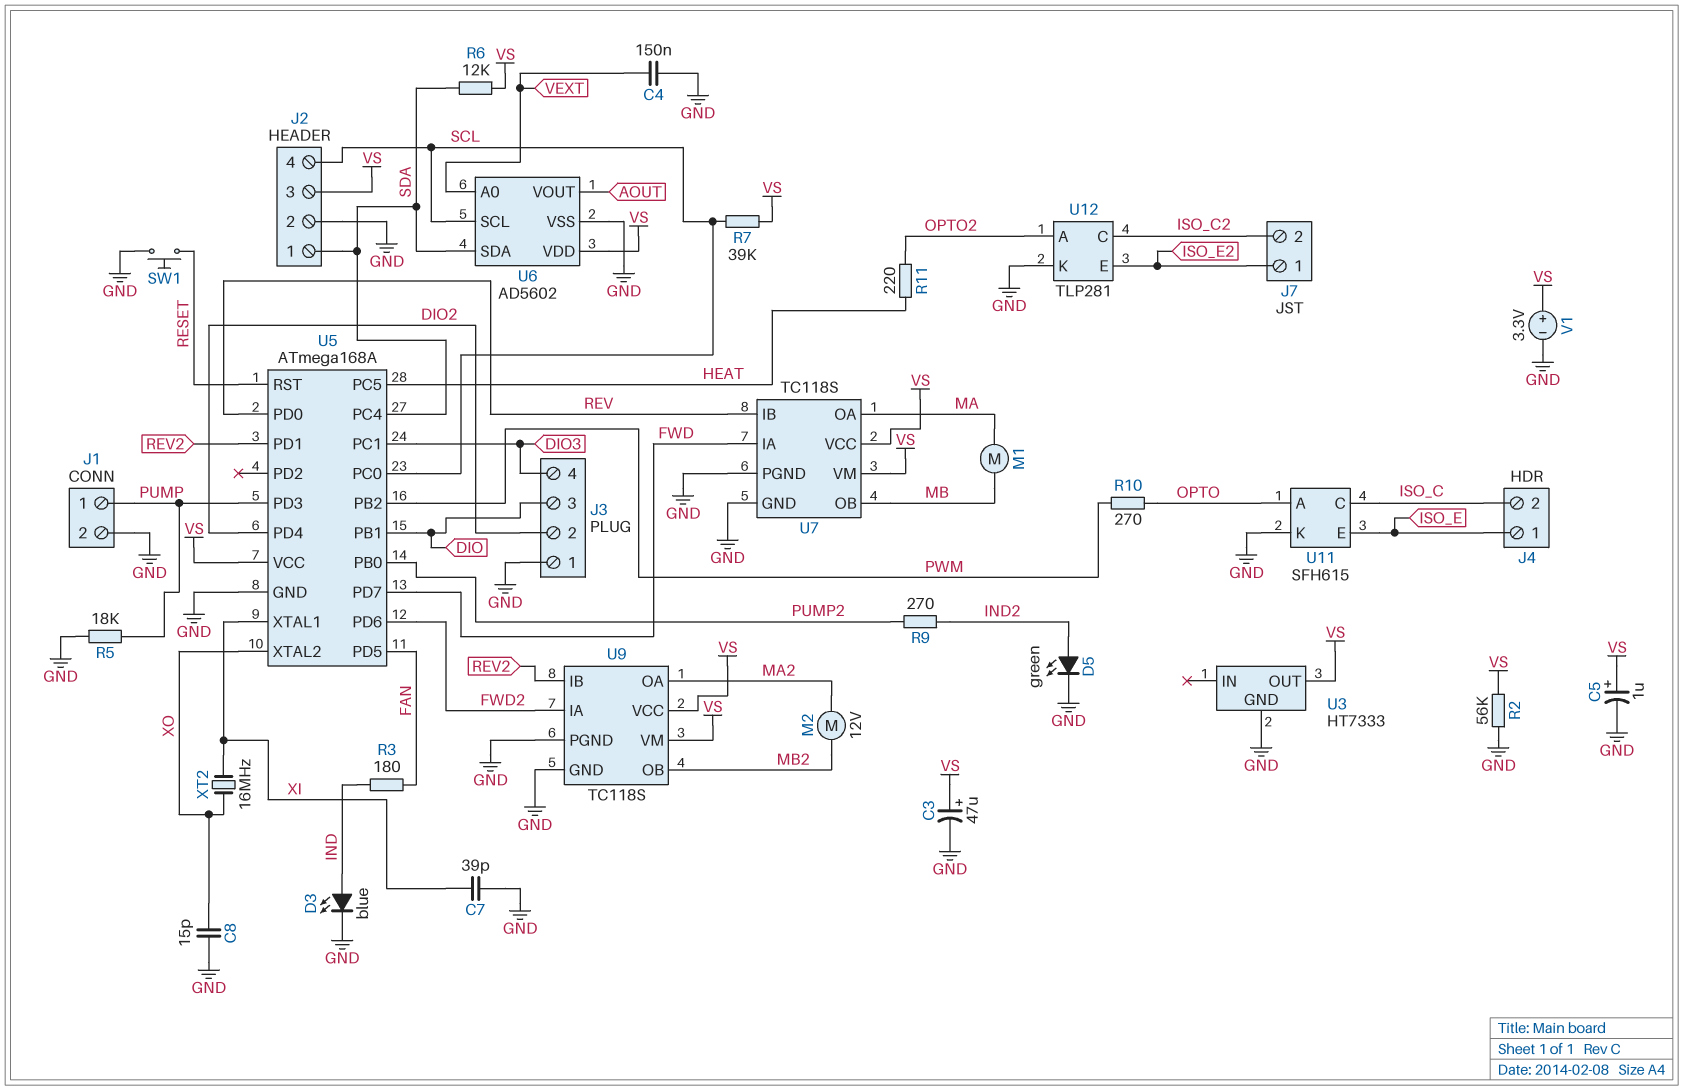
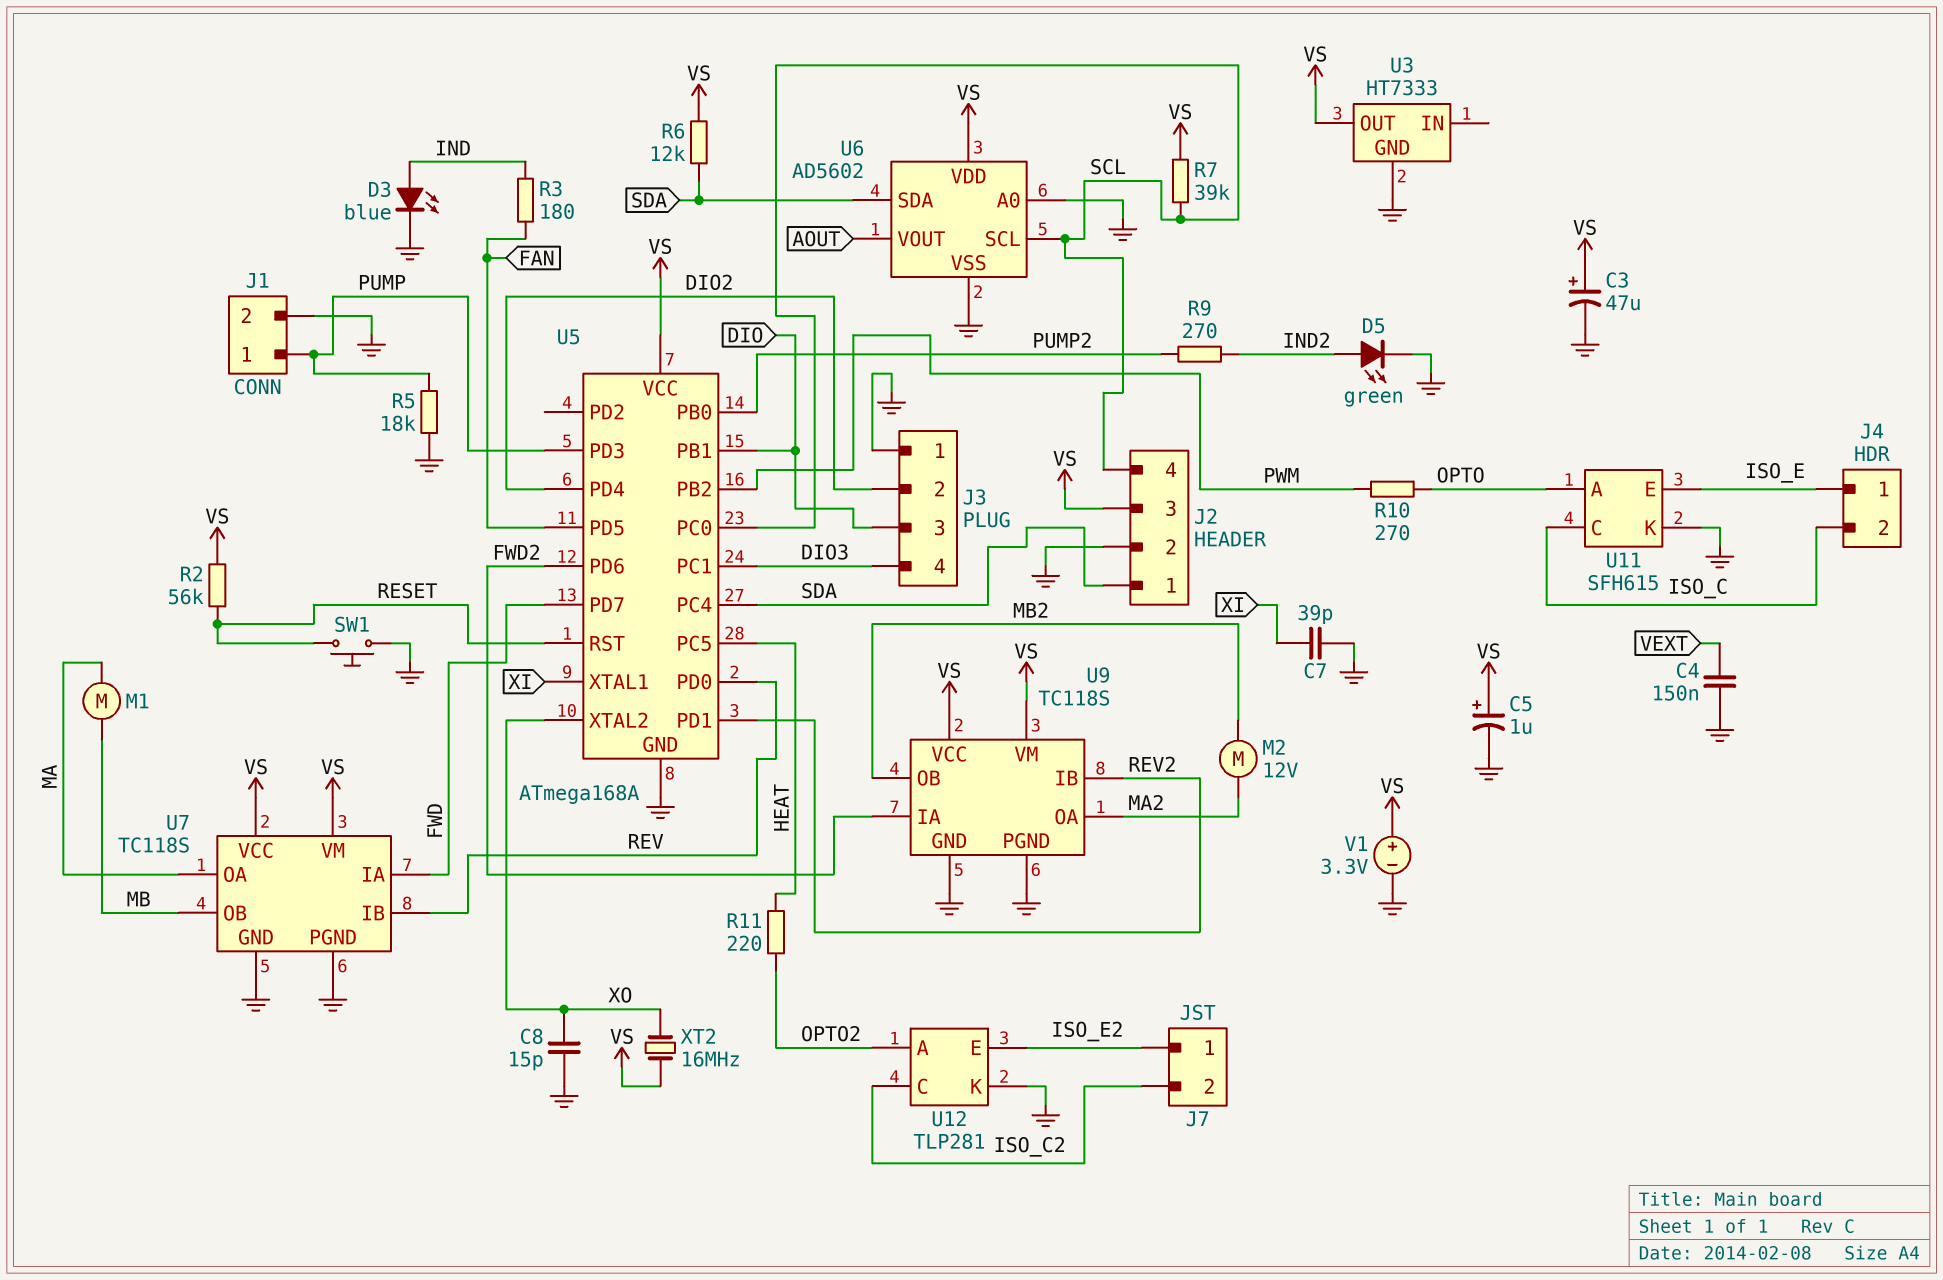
R2: 56k (GND, VS) -> 56k (RESET, VS)
U6 pin A0: VEXT -> GND
XT2: 16MHz (XI, XO) -> 16MHz (VS, XO)

